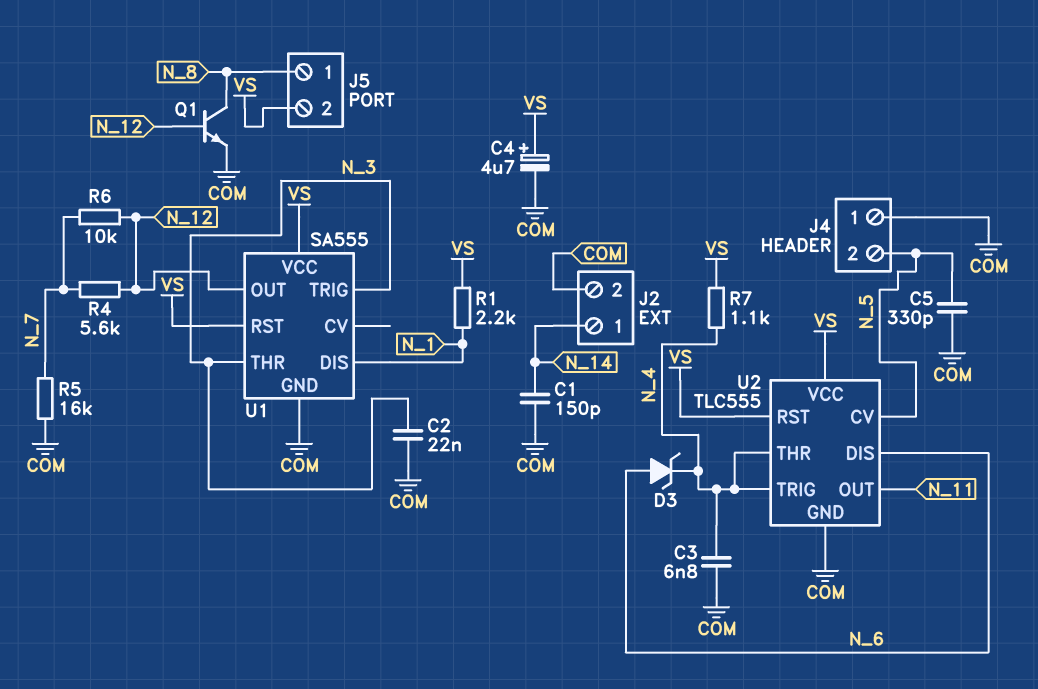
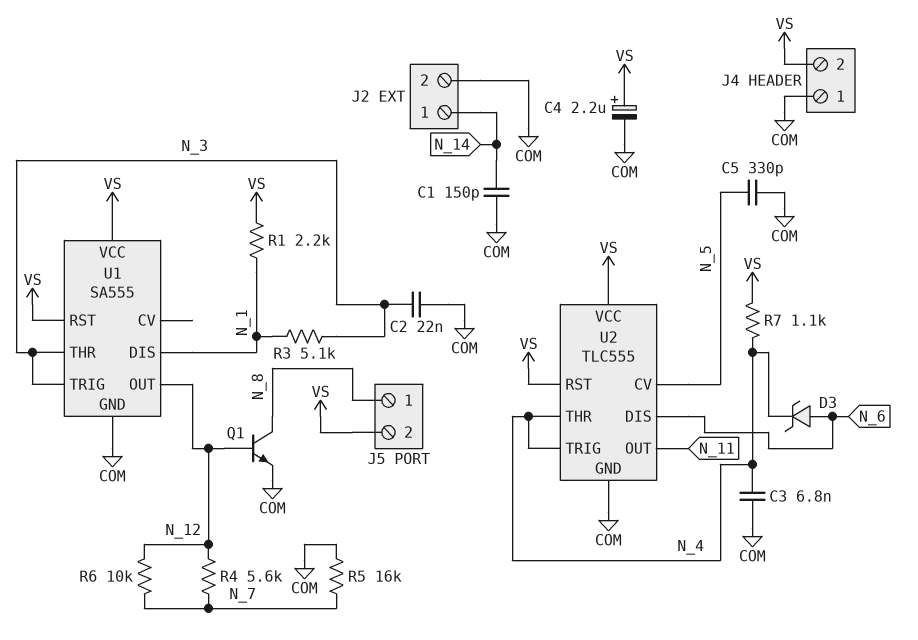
C4: 4.7uF (plus VS, minus COM) -> 2.2uF (plus VS, minus COM)
J4 pin 2: N_5 -> VS
R3: none -> 5.1k (N_1, N_3)

